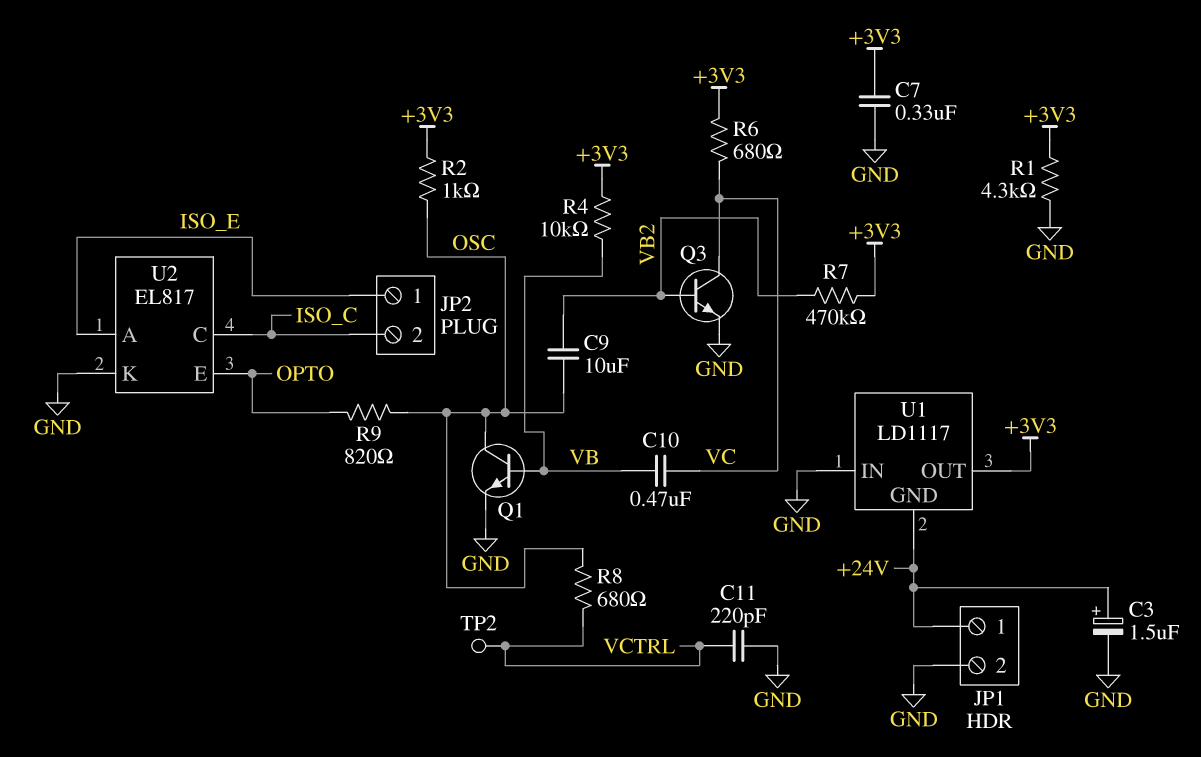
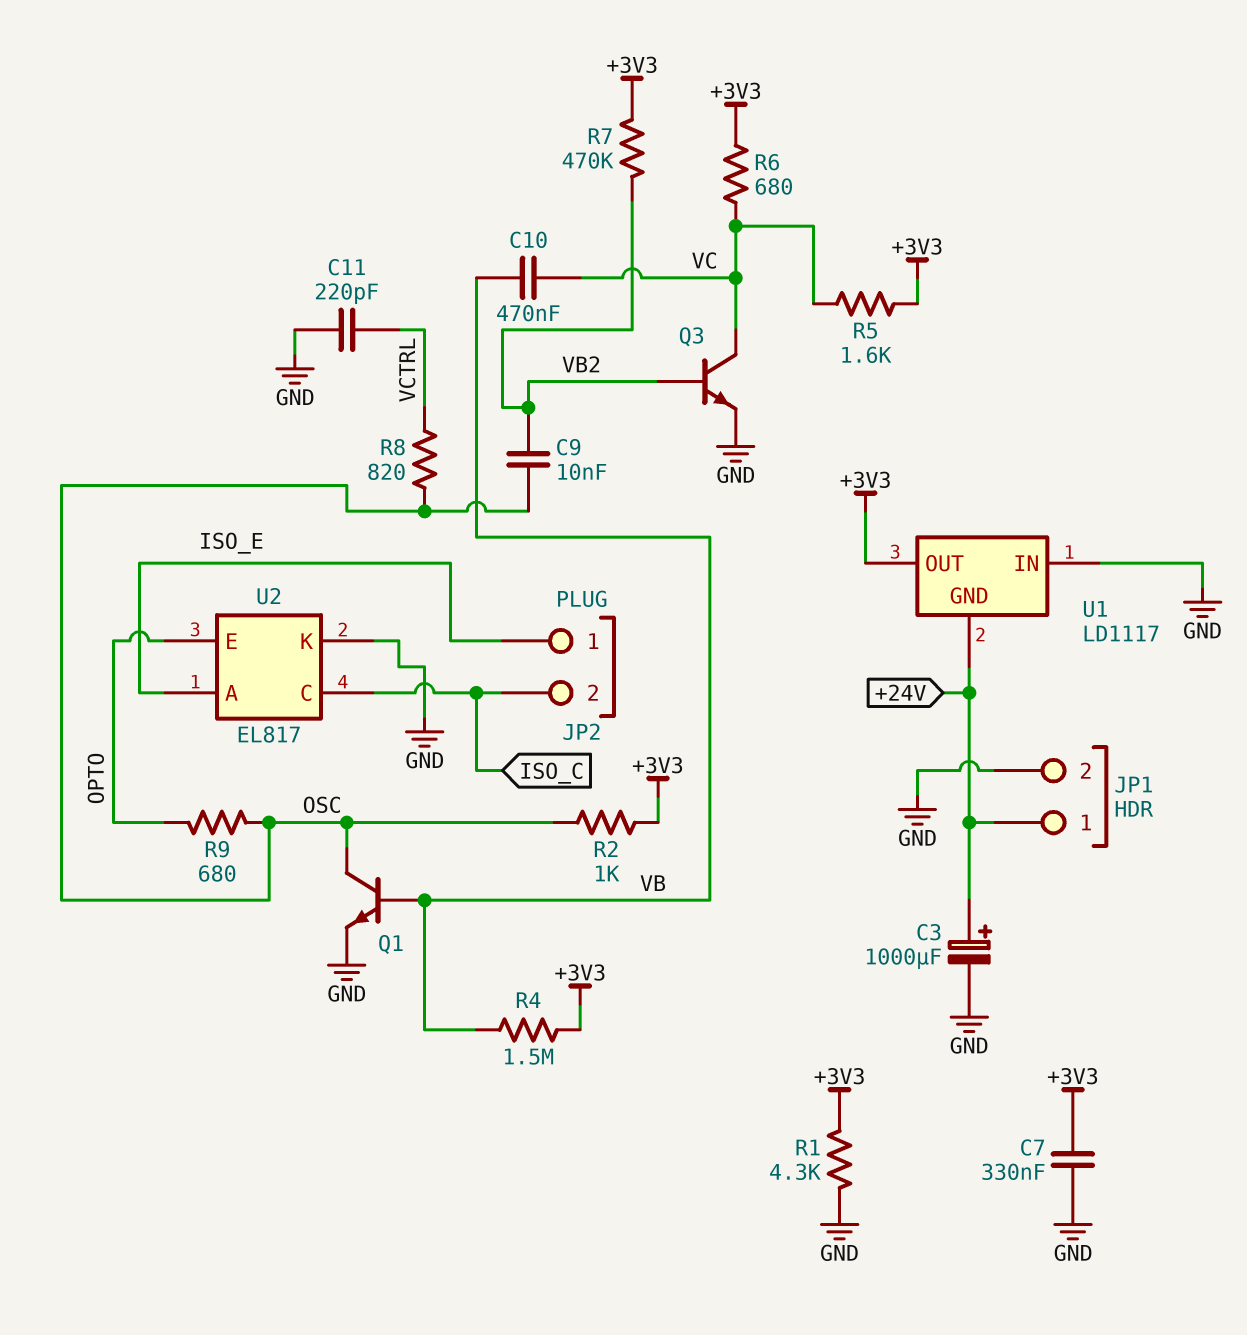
C3: 1.5uF (plus +24V, minus GND) -> 1000uF (plus +24V, minus GND)
C9: 10uF (OSC, VB2) -> 10nF (OSC, VB2)
R4: 10k (+3V3, VB) -> 1.5M (+3V3, VB)
R5: none -> 1.6k (+3V3, VC)
R8: 680 (OSC, VCTRL) -> 820 (OSC, VCTRL)
R9: 820 (OPTO, OSC) -> 680 (OPTO, OSC)
TP2: test point (VCTRL) -> none

